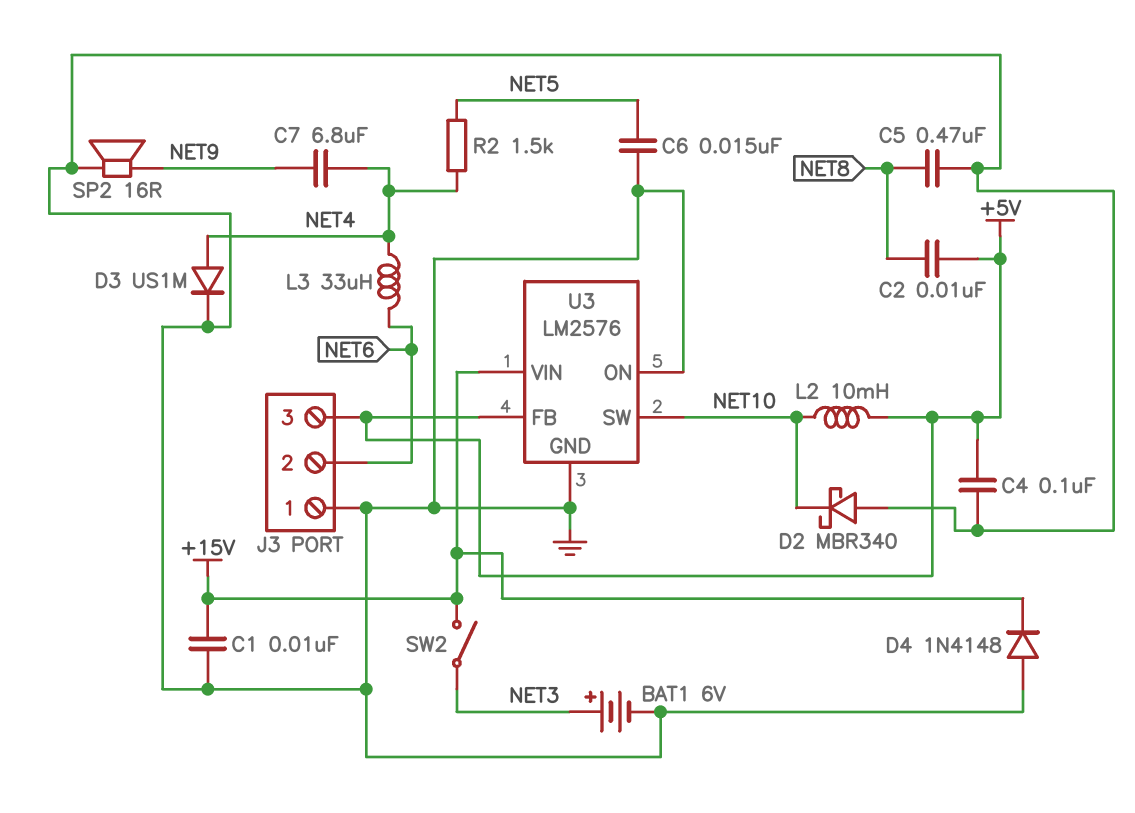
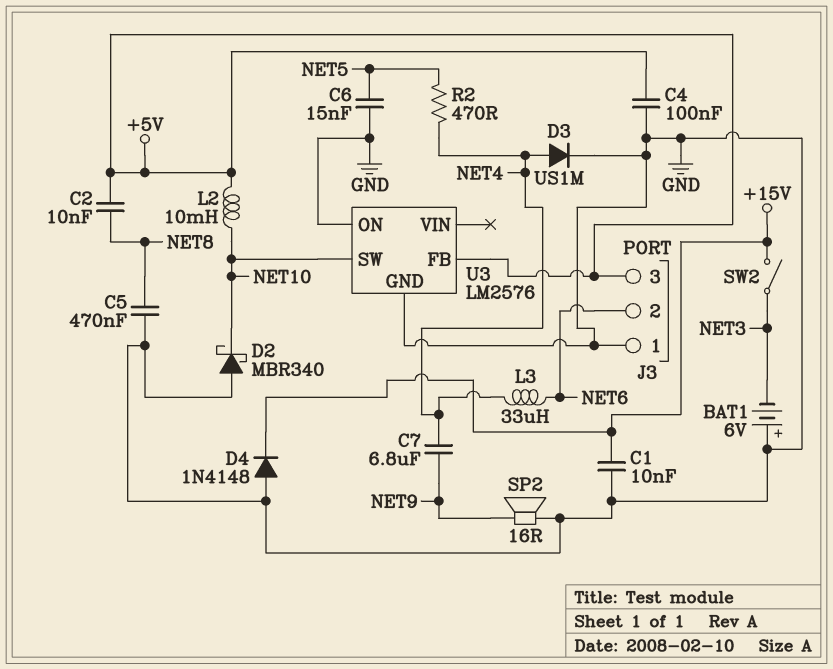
BAT1: 6V (plus NET3, minus GND) -> 6V (plus GND, minus NET3)
R2: 1.5k (NET4, NET5) -> 470 (NET4, NET5)
U3 pin VIN: +15V -> none

